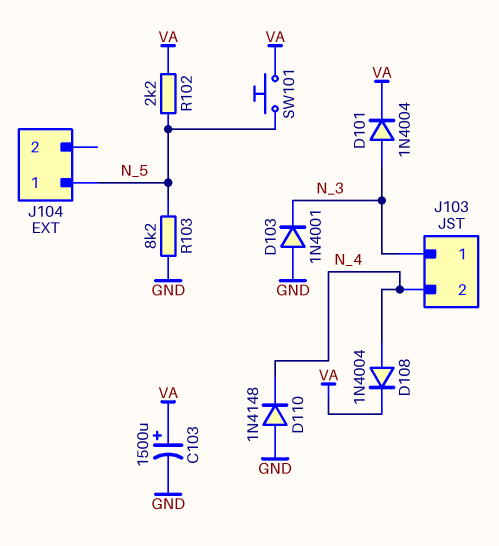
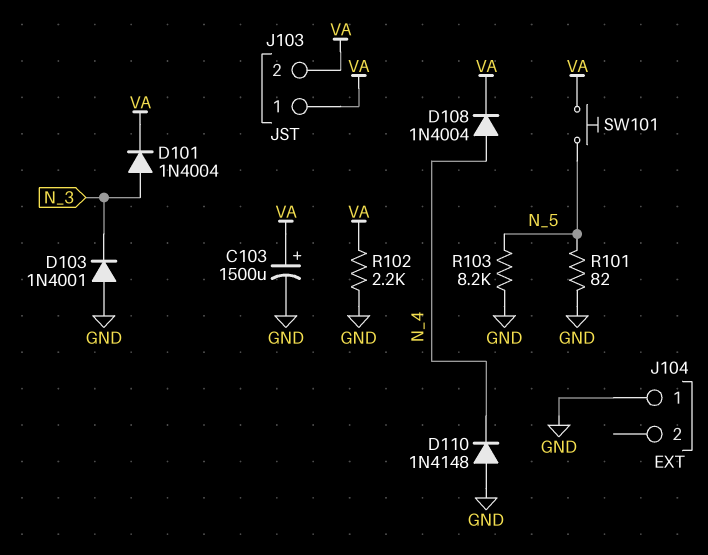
J103 pin 1: N_3 -> VA
J103 pin 2: N_4 -> VA
J104 pin 1: N_5 -> GND
R101: none -> 82 (GND, N_5)
R102: 2.2k (N_5, VA) -> 2.2k (GND, VA)

